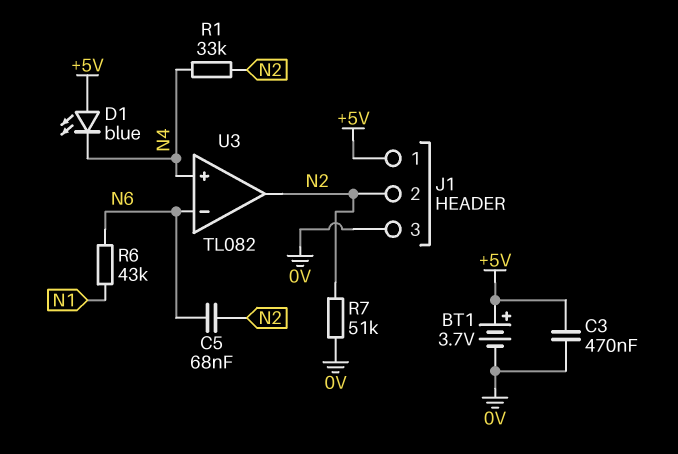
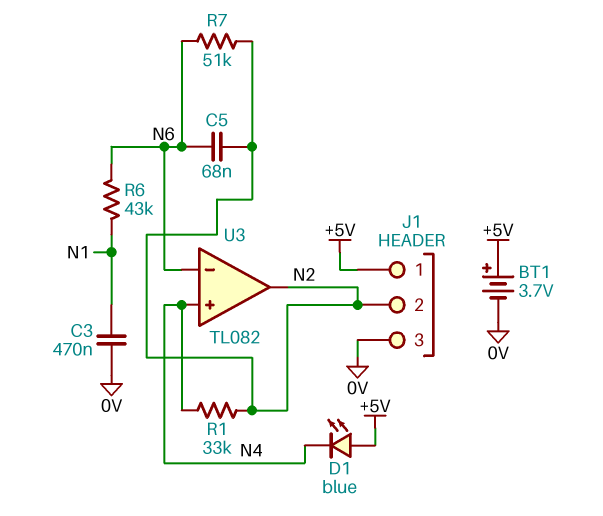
C3: 470nF (+5V, 0V) -> 470nF (0V, N1)
R7: 51k (0V, N2) -> 51k (N2, N6)

